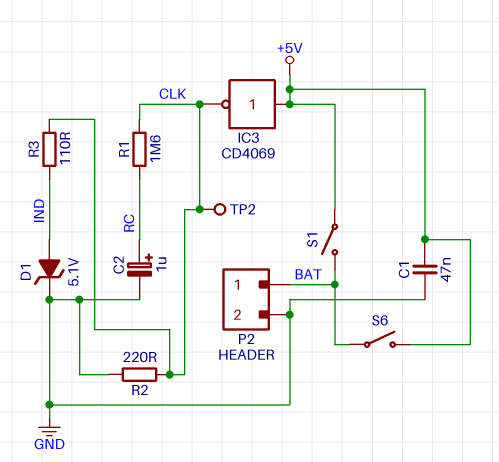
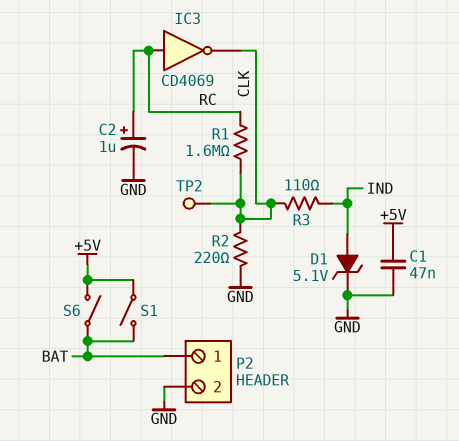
IC3: NOT CD4069 (in +5V, out CLK) -> NOT CD4069 (in RC, out CLK)

